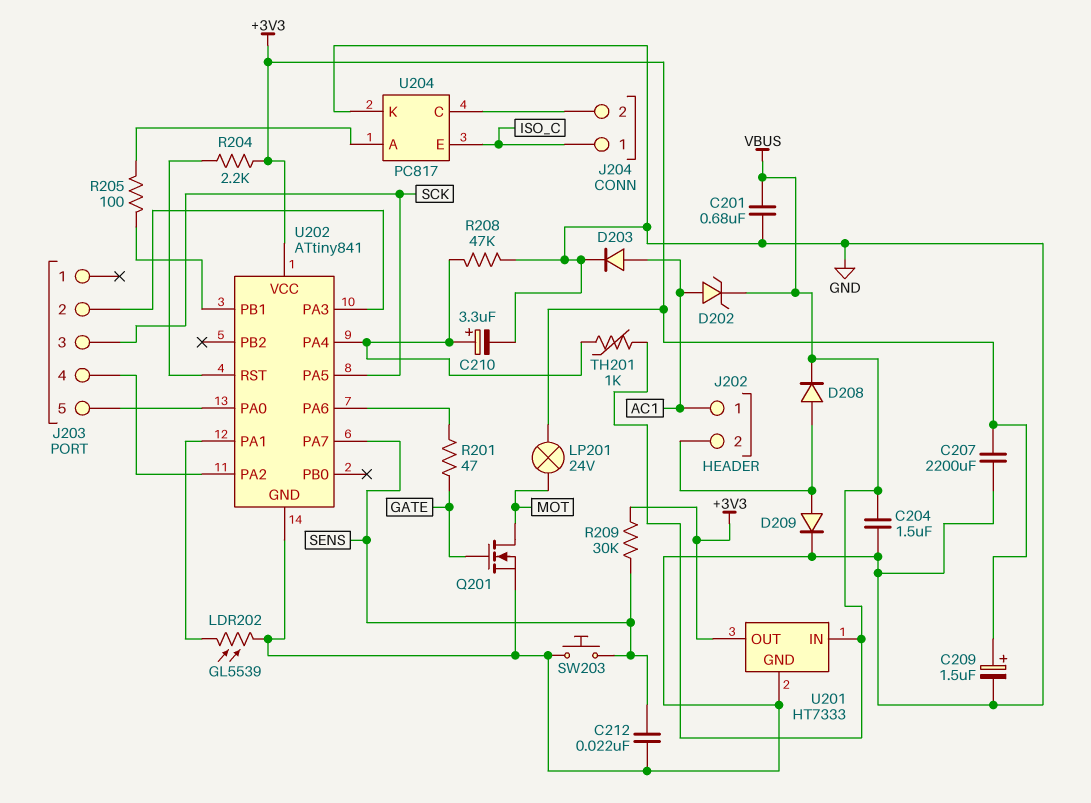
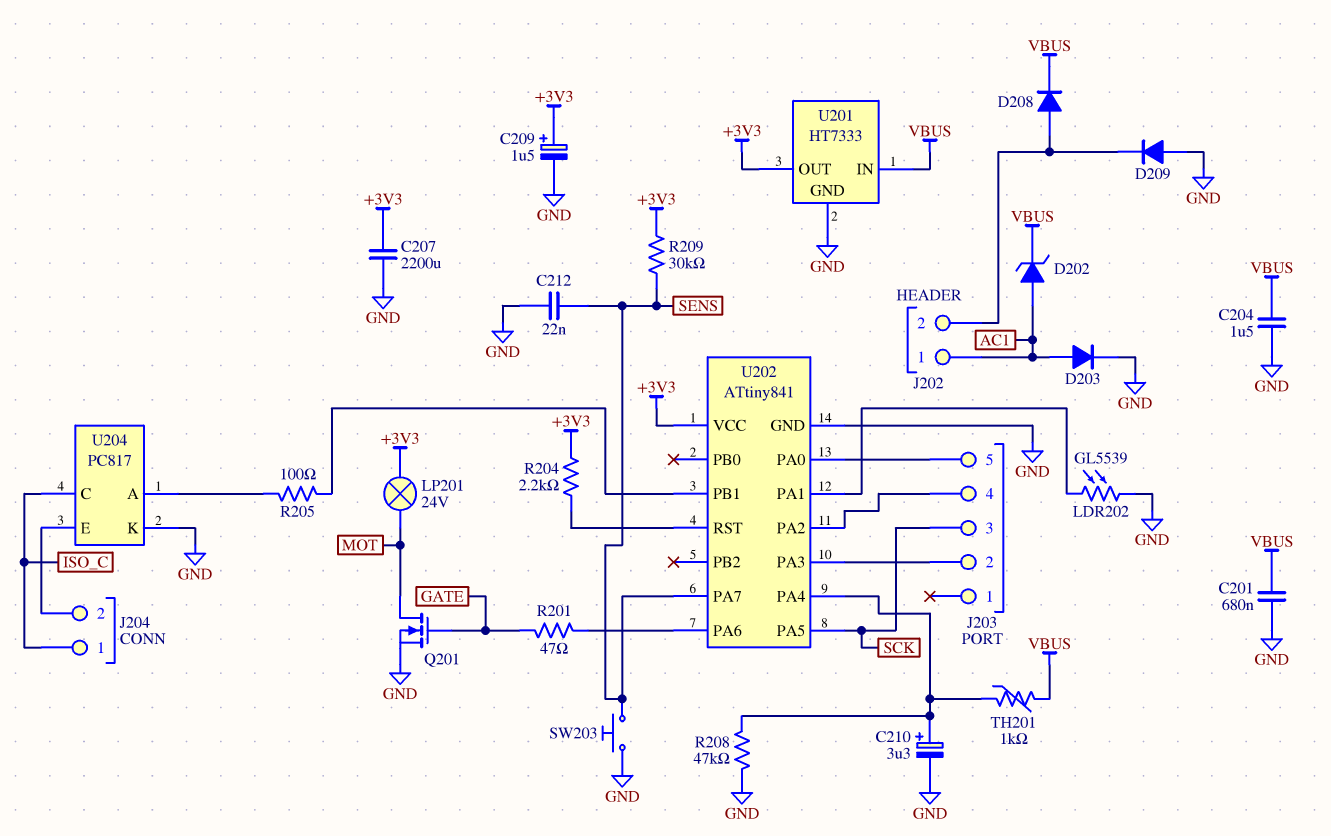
D209: diode (A J202/2, K GND) -> diode (A GND, K J202/2)
U204 pin C: J204/2 -> ISO_C
U204 pin E: ISO_C -> J204/2

